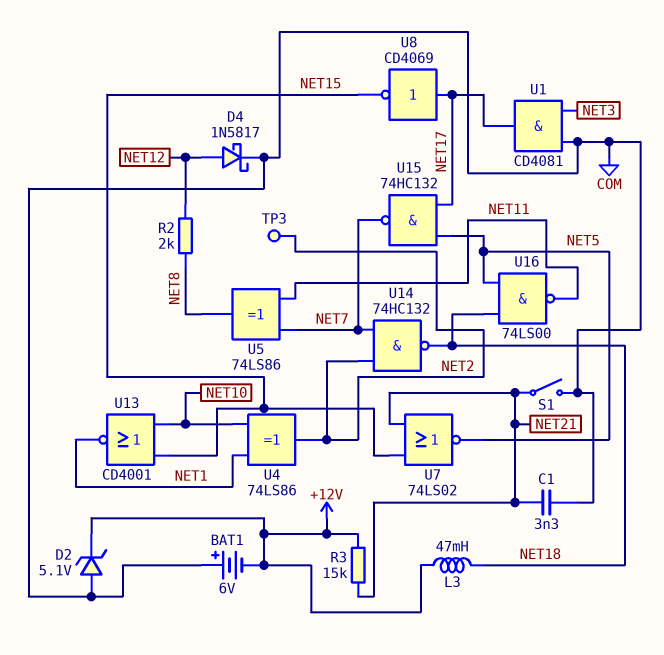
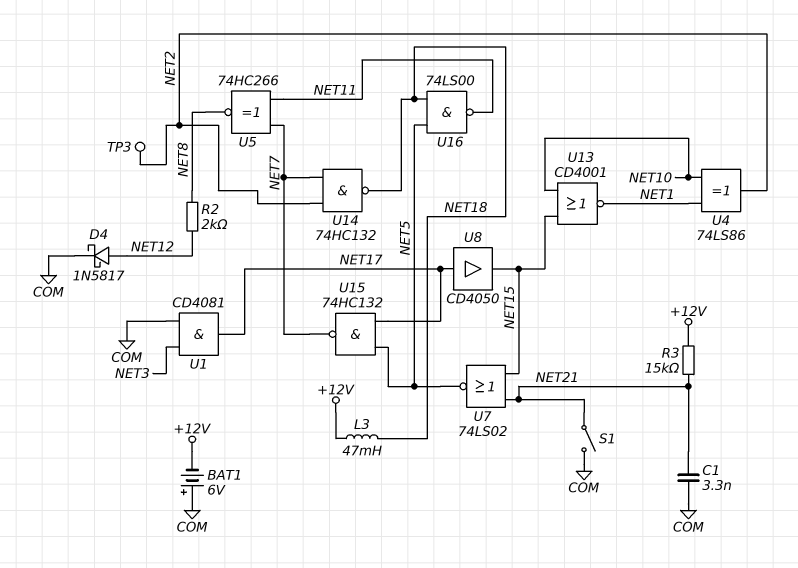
D2: zener 5.1V (A COM, K +12V) -> none
U5: XOR 74LS86 (in NET7, in NET11, out NET8) -> XNOR 74HC266 (in NET7, in NET11, out NET8)
U8: NOT CD4069 (in NET17, out NET15) -> buffer CD4050 (in NET17, out NET15)

